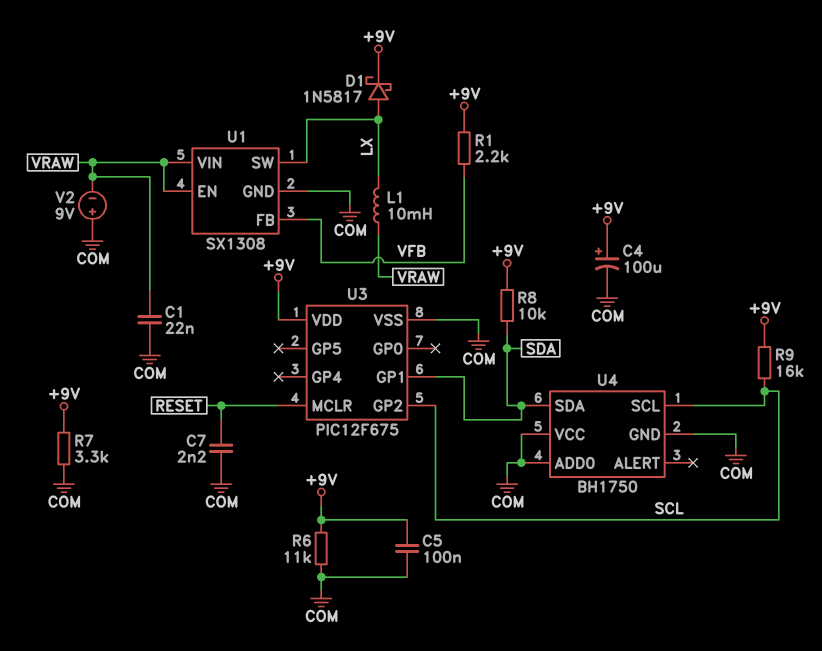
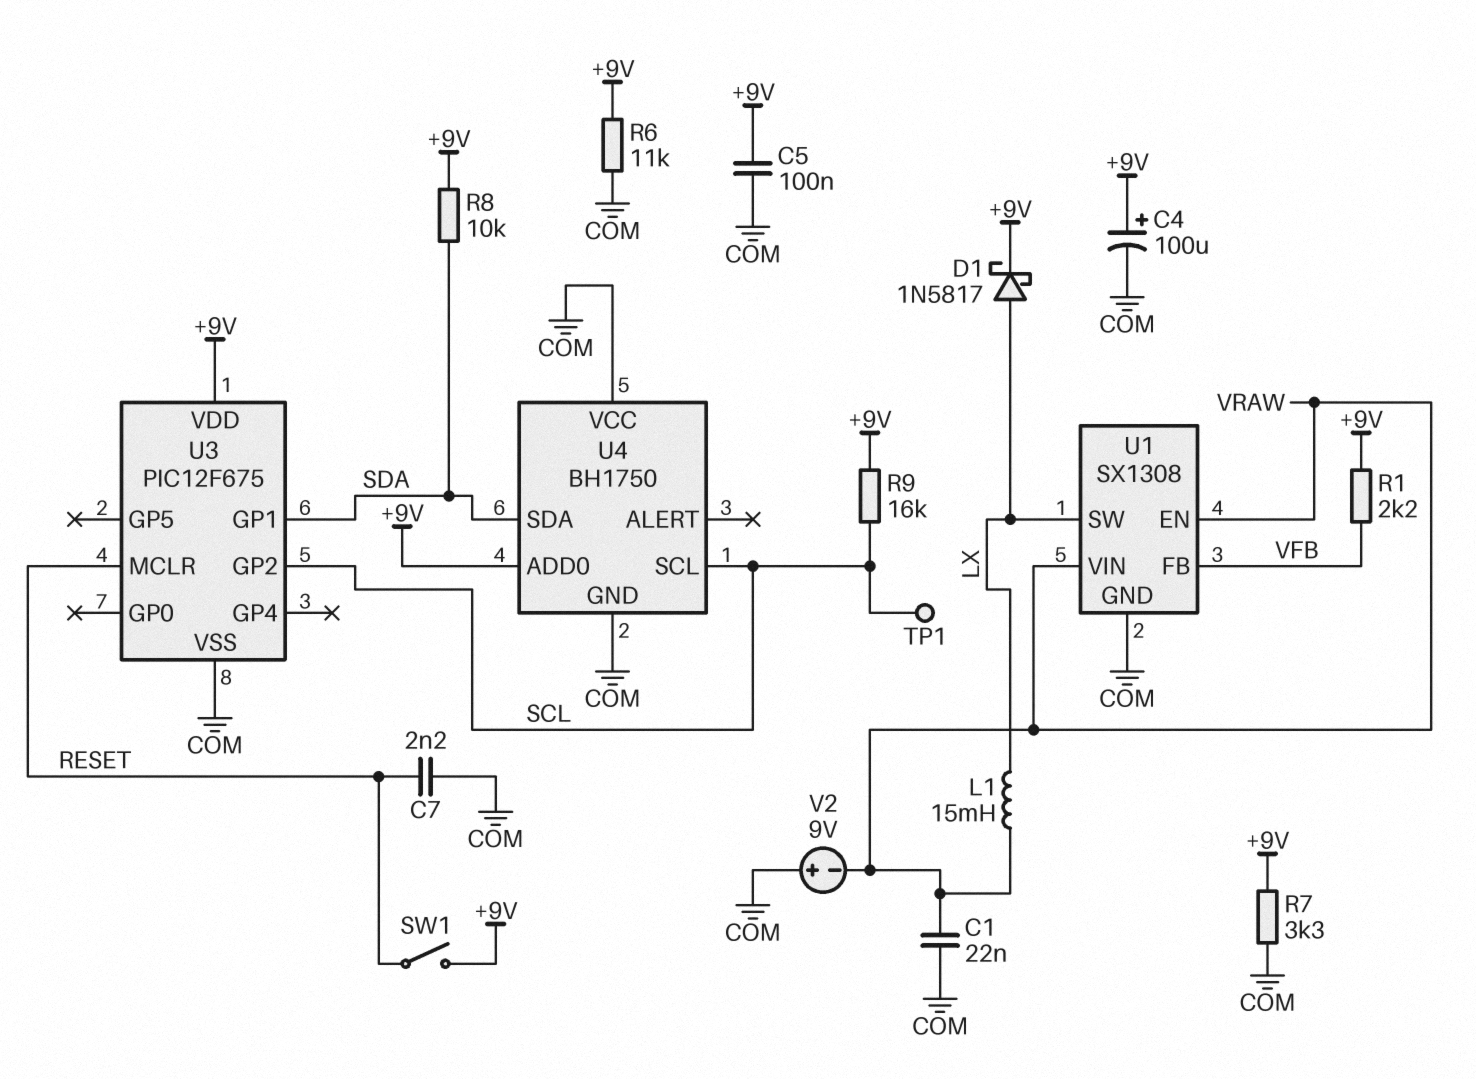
L1: 10mH (LX, VRAW) -> 15mH (LX, VRAW)
SW1: none -> switch (+9V, RESET)
TP1: none -> test point (SCL)
U4 pin ADD0: COM -> +9V

